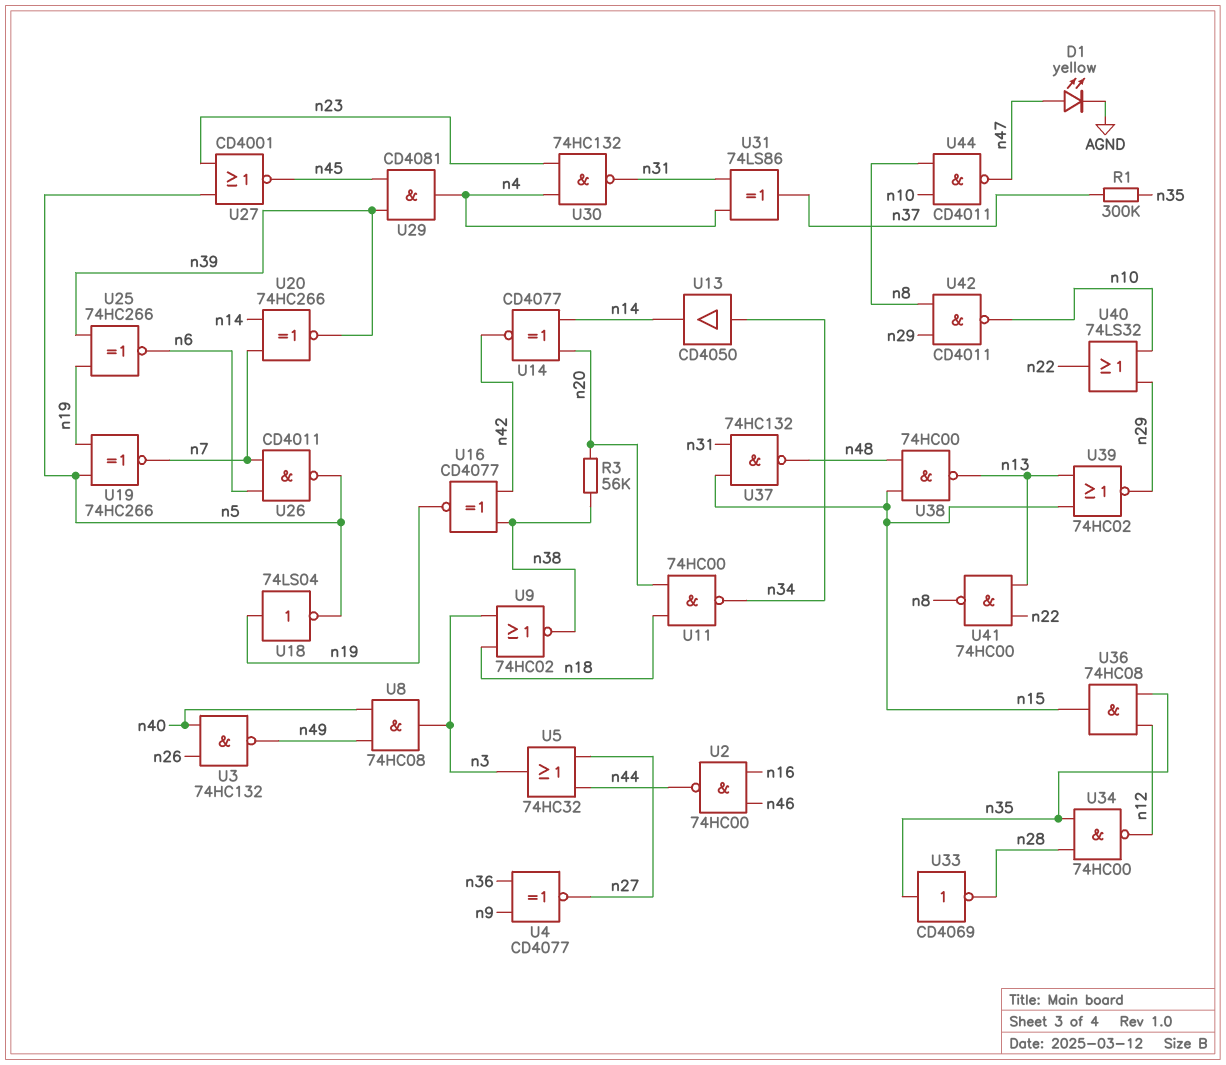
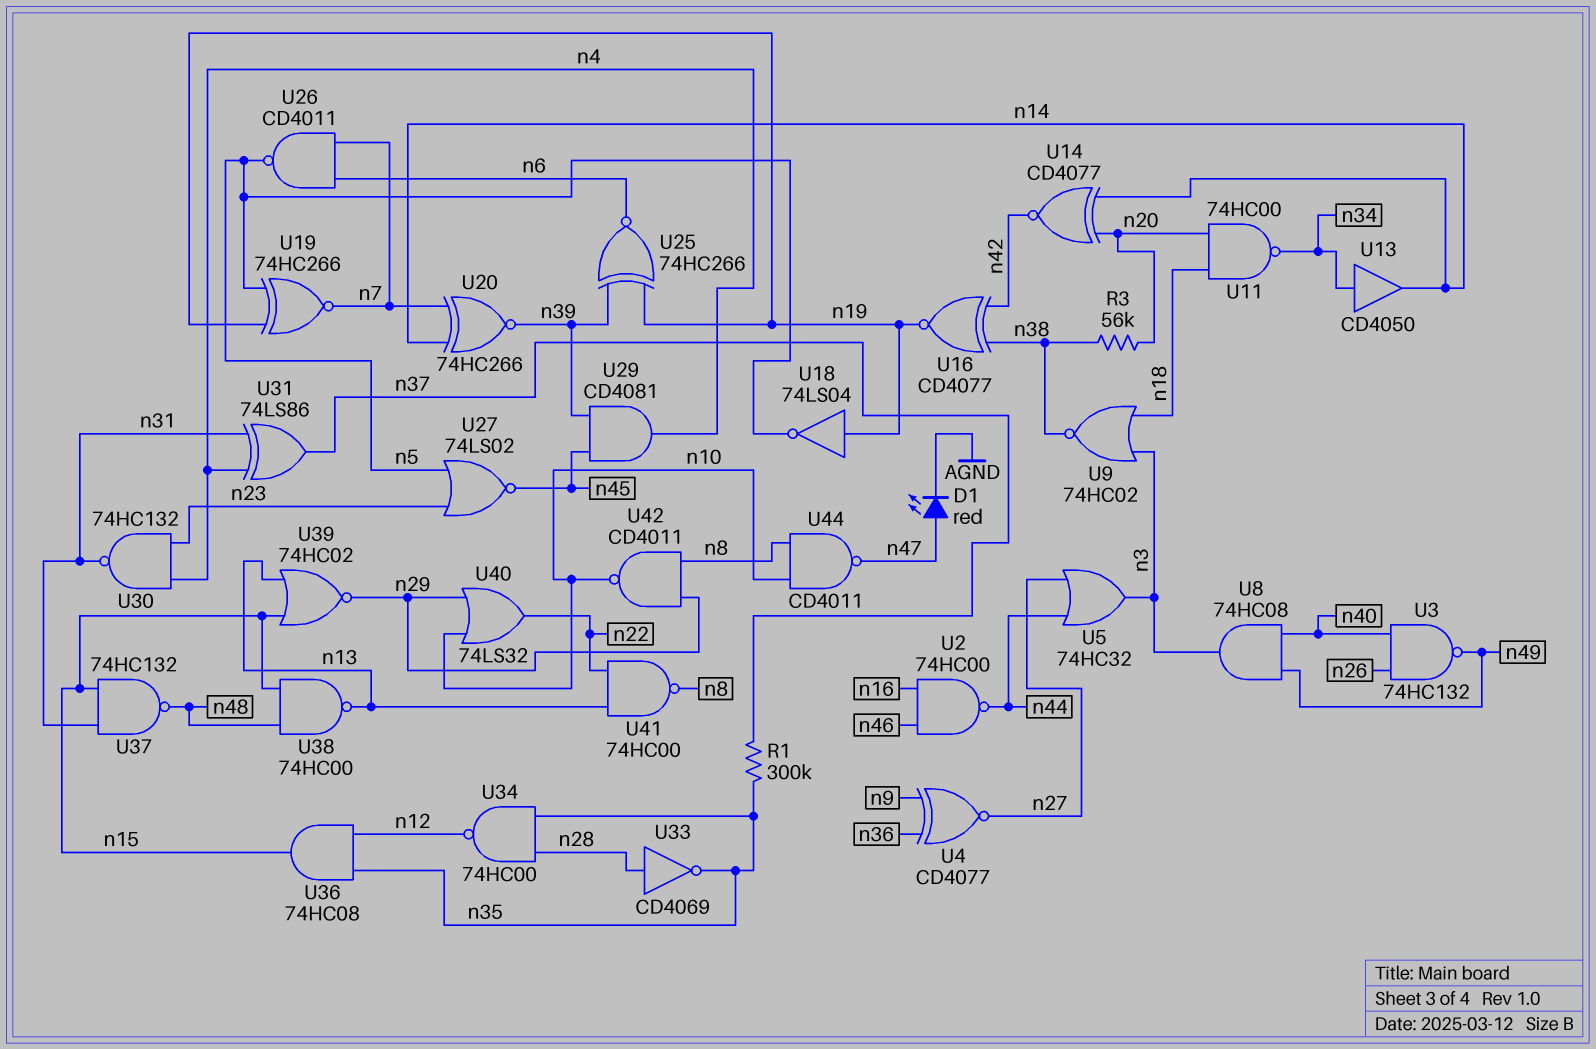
D1: LED yellow (A n47, K AGND) -> LED red (A n47, K AGND)
U27: NOR CD4001 (in n5, in n23, out n45) -> NOR 74LS02 (in n5, in n23, out n45)
U33: NOT CD4069 (in n35, out n28) -> NOT CD4069 (in n28, out n35)

